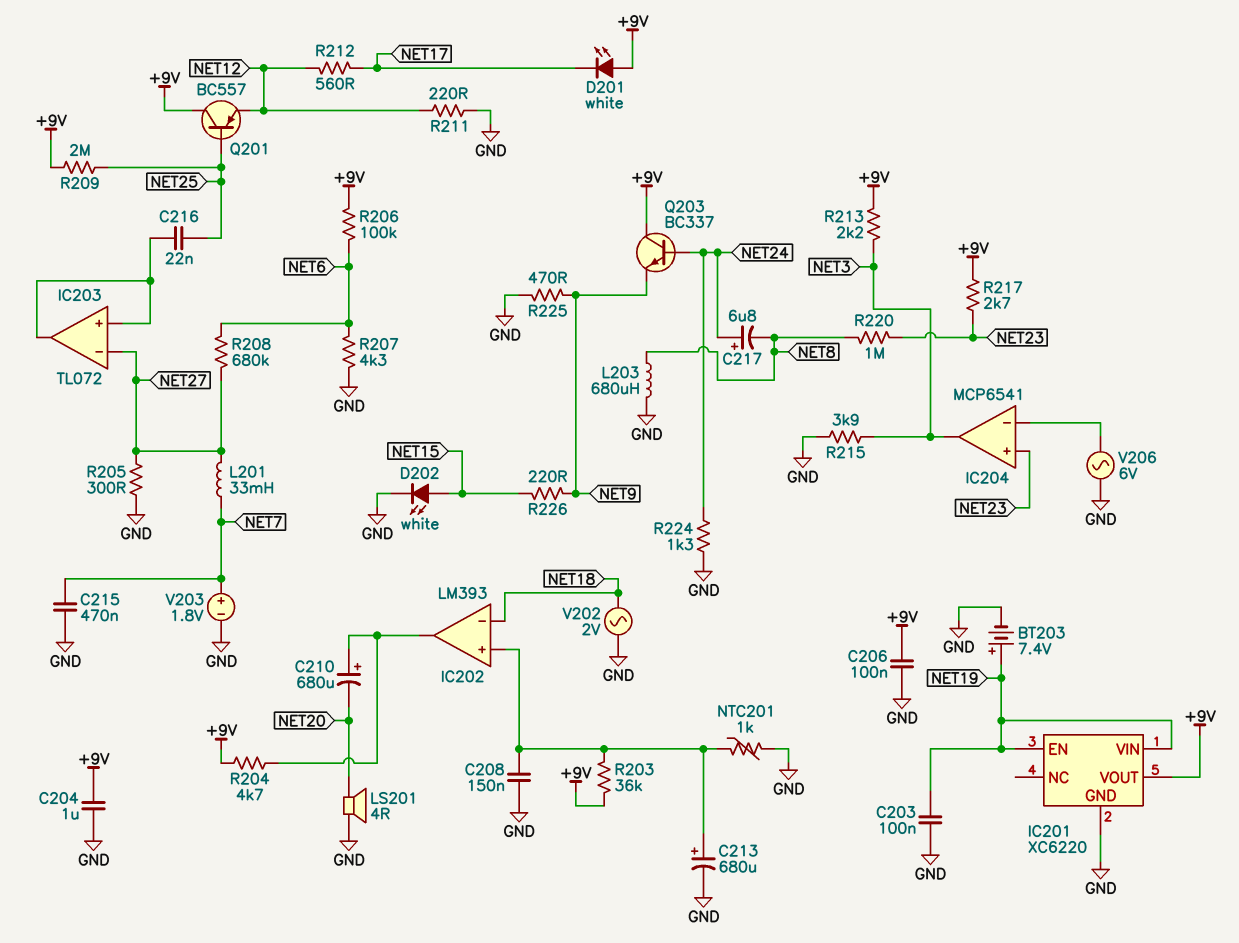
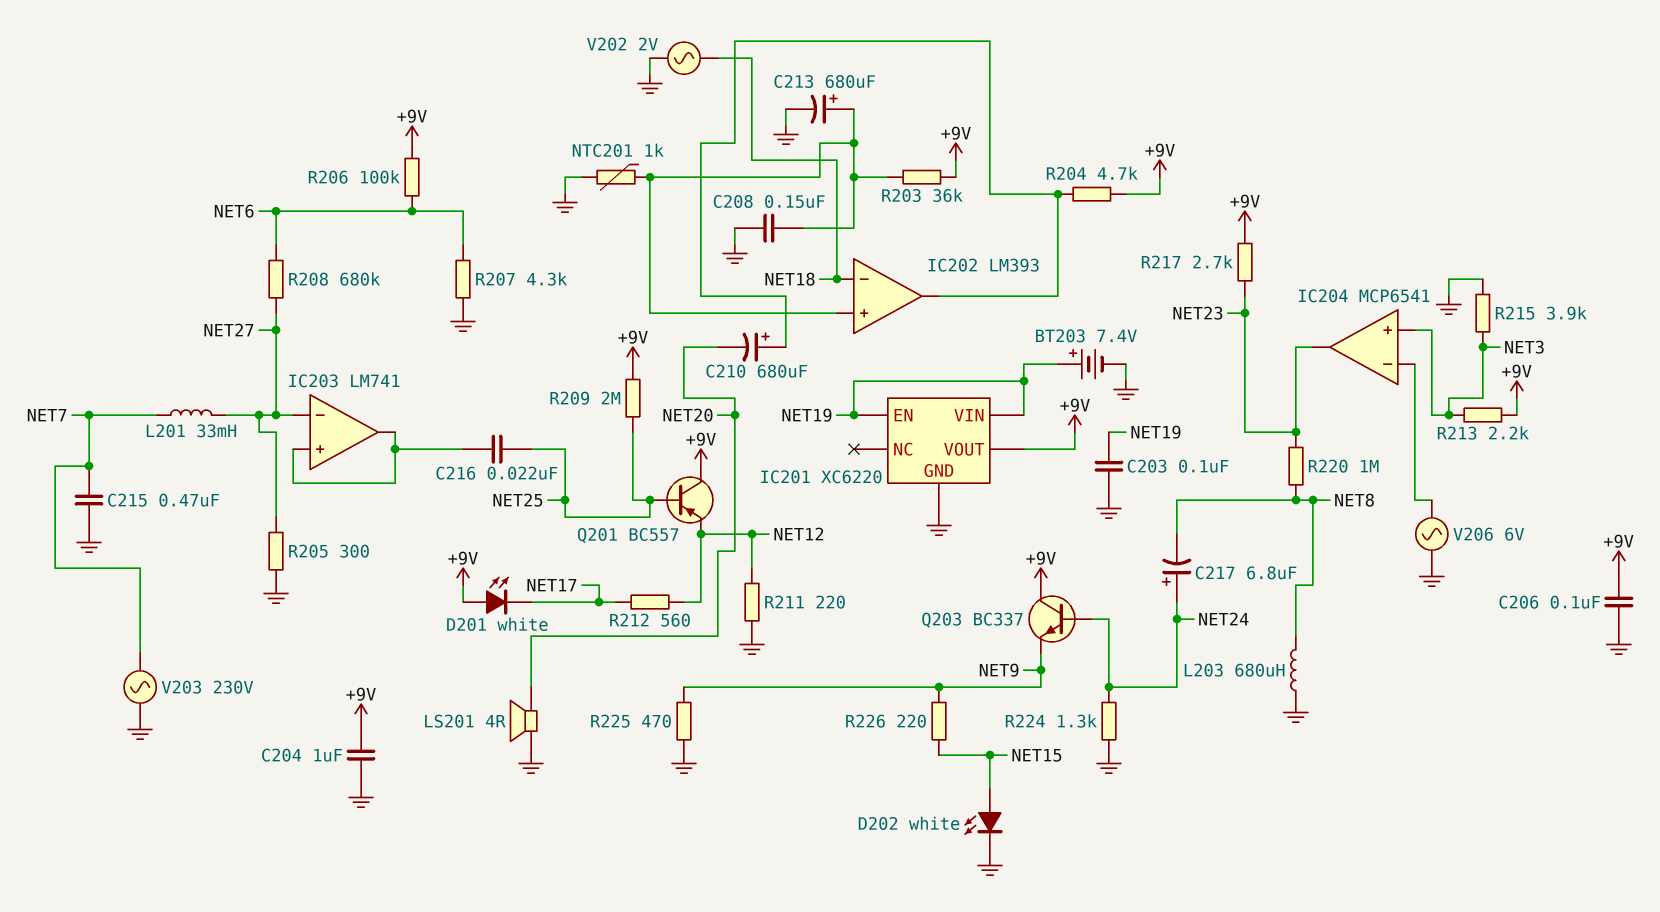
IC203: TL072 -> LM741
IC204 pin in+: NET23 -> NET3
IC204 pin out: NET3 -> NET23
V203: 1.8V (plus NET7, minus GND) -> AC 230V (GND, NET7)

